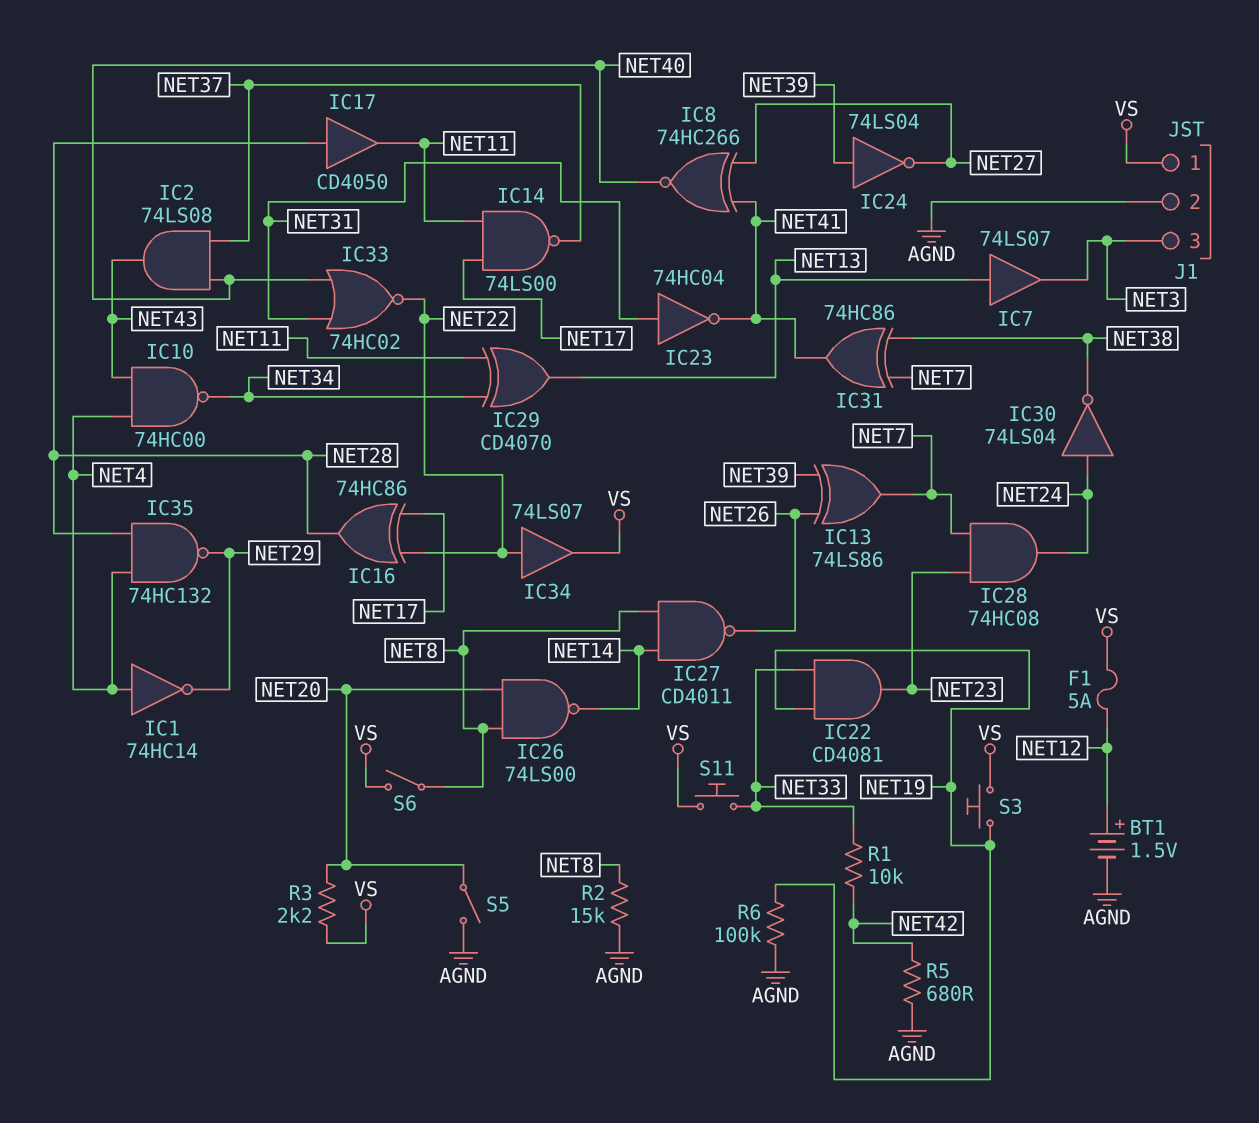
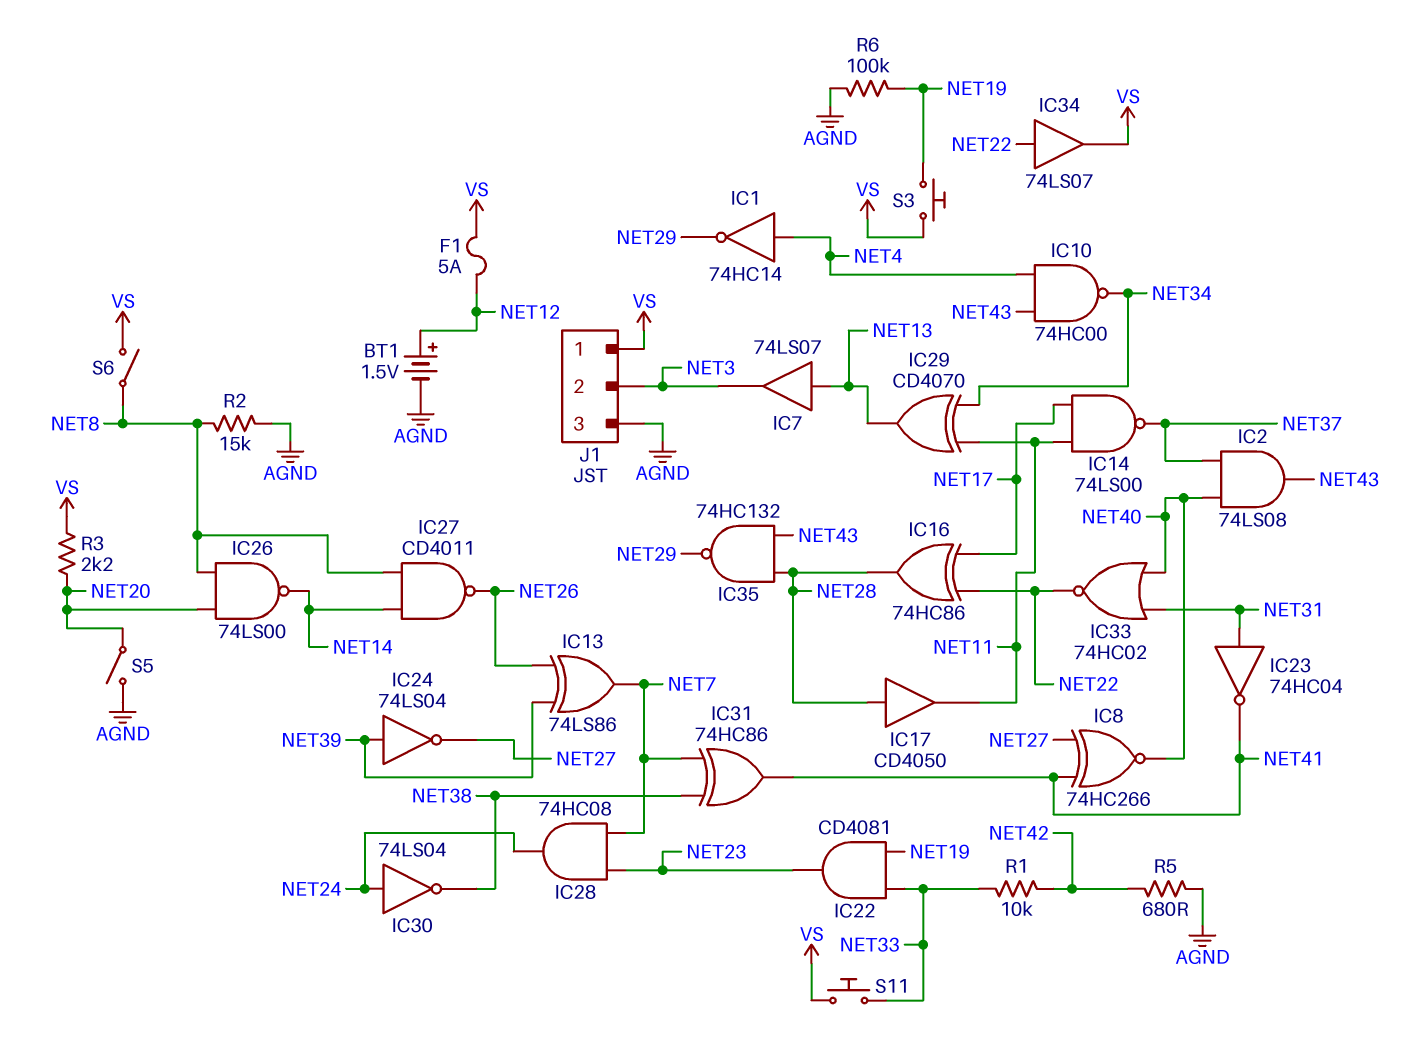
IC35: NAND 74HC132 (in NET4, in NET28, out NET29) -> NAND 74HC132 (in NET28, in NET43, out NET29)
J1 pin 2: AGND -> NET3
J1 pin 3: NET3 -> AGND

